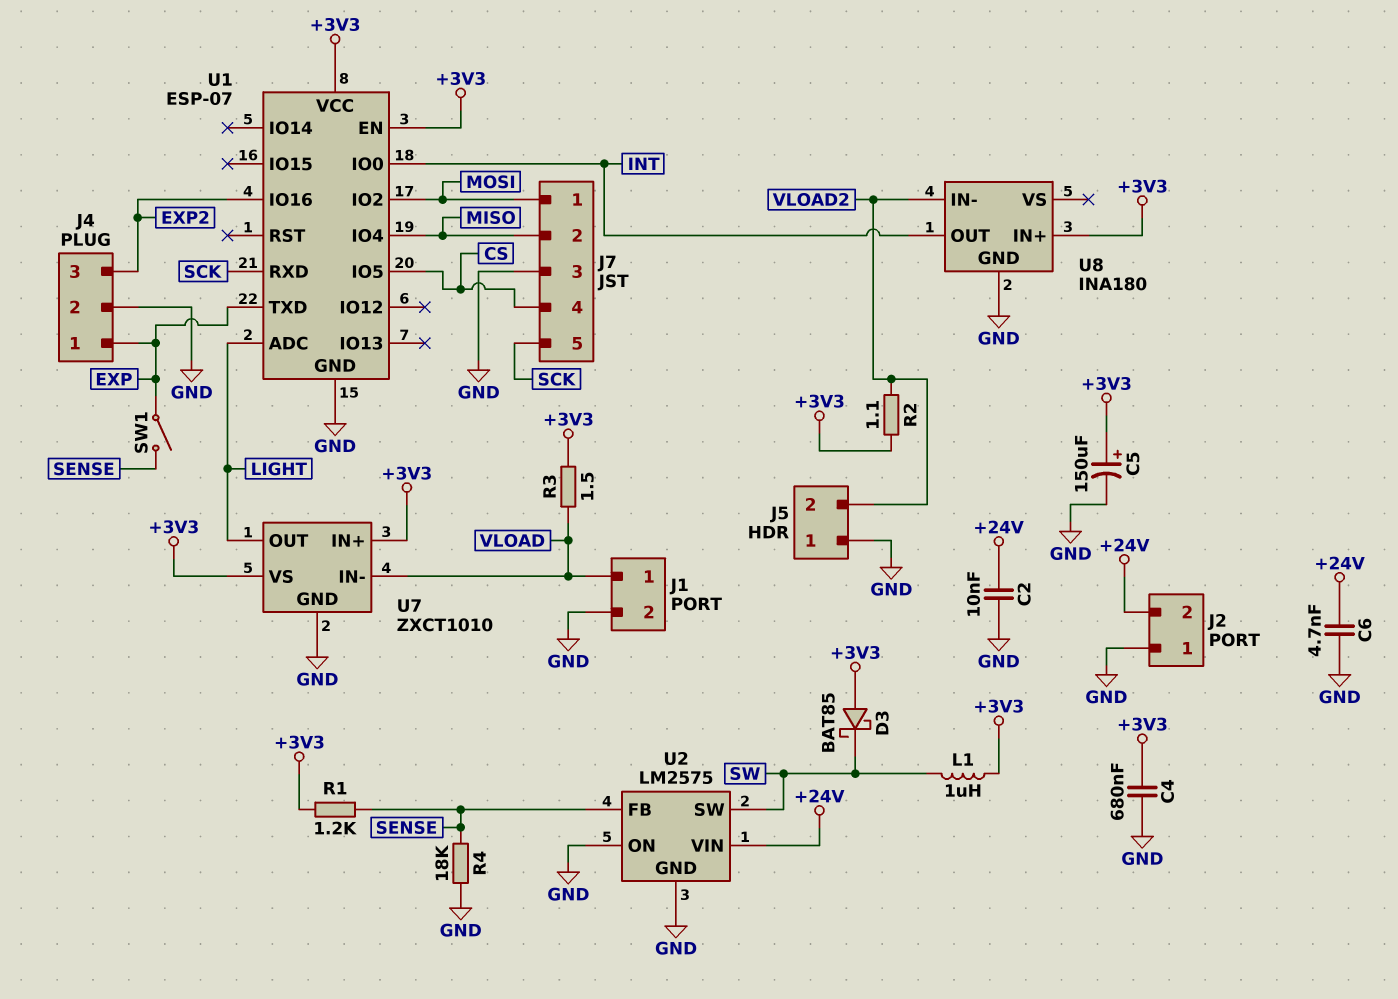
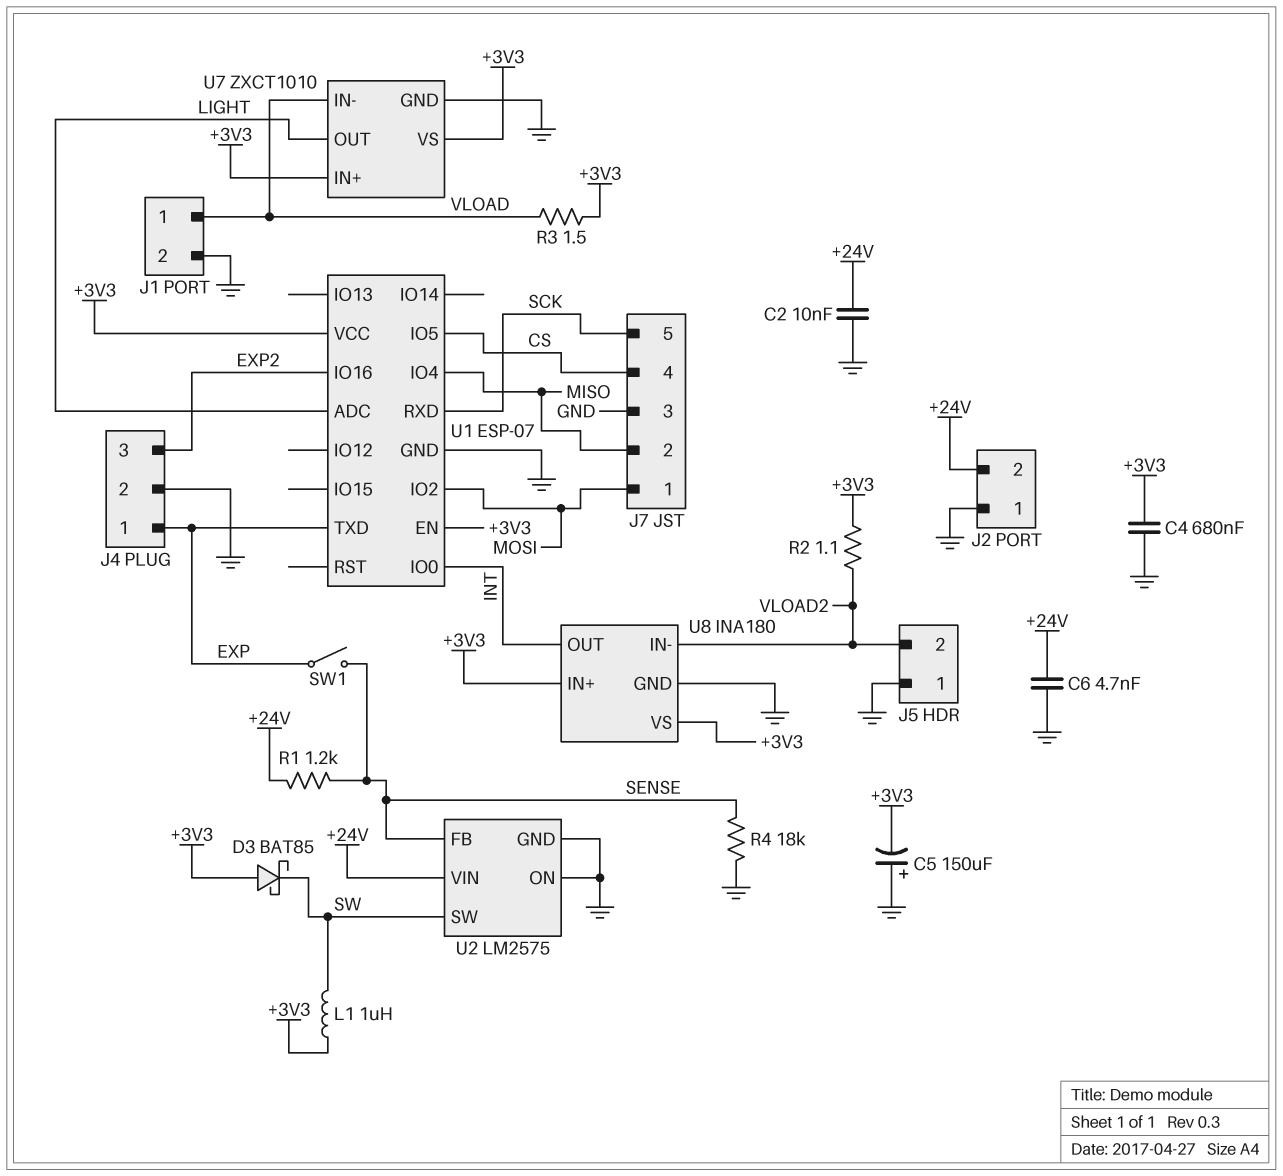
C5: 150uF (plus +3V3, minus GND) -> 150uF (plus GND, minus +3V3)
R1: 1.2k (+3V3, SENSE) -> 1.2k (+24V, SENSE)
U8 pin VS: none -> +3V3

